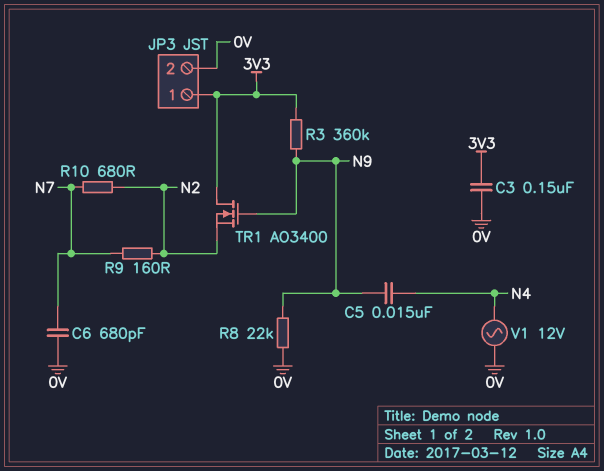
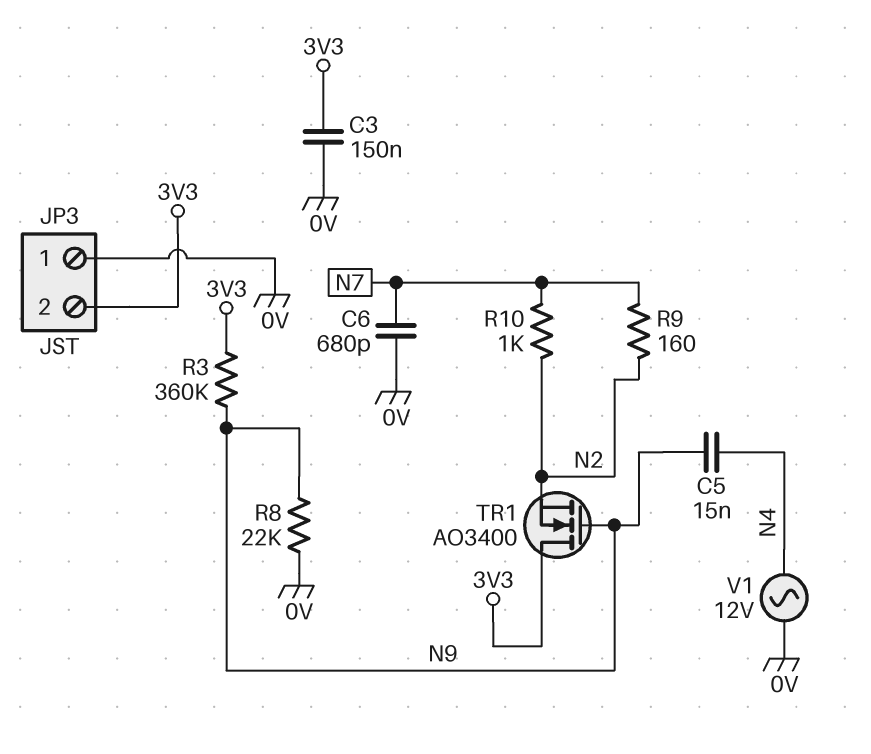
JP3 pin 1: 3V3 -> 0V
JP3 pin 2: 0V -> 3V3
R10: 680 (N2, N7) -> 1k (N2, N7)

